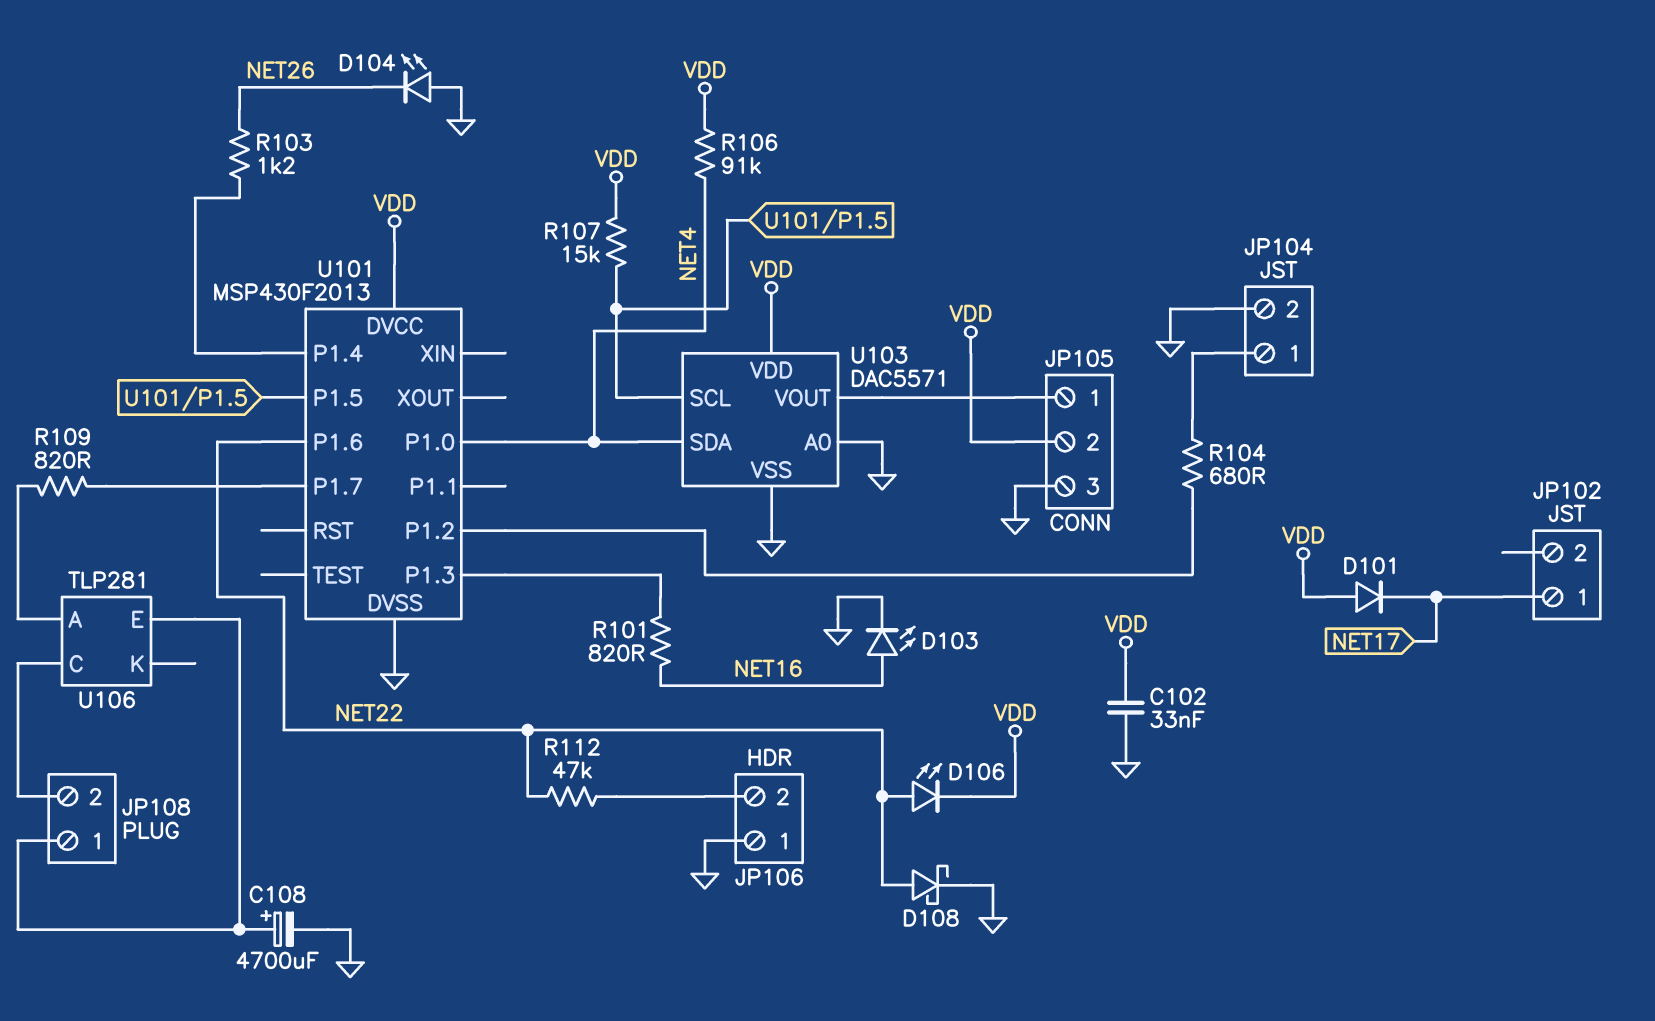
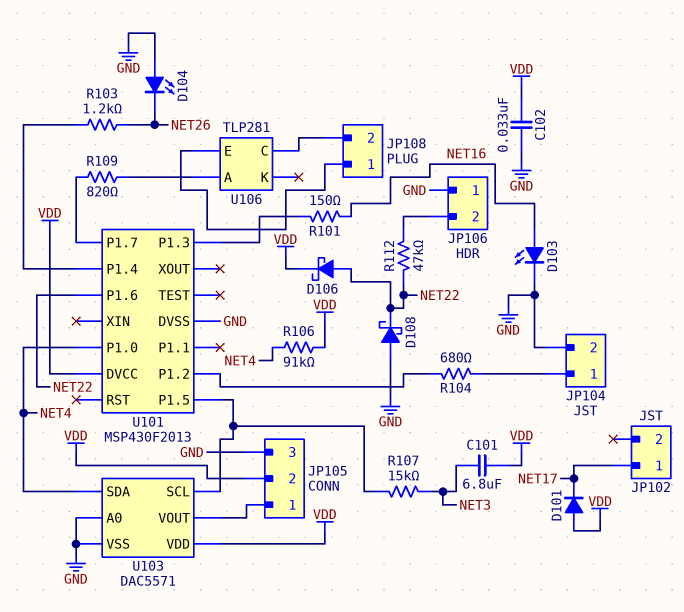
C101: none -> 6.8uF (NET3, VDD)
C108: 4700uF (plus JP108/1, minus GND) -> none
D106: LED (A NET22, K VDD) -> schottky (A NET22, K VDD)
D108: schottky (A NET22, K GND) -> schottky (A GND, K NET22)
R101: 820 (NET16, U101/P1.3) -> 150 (NET16, U101/P1.3)
R107: 15k (U101/P1.5, VDD) -> 15k (NET3, U101/P1.5)

